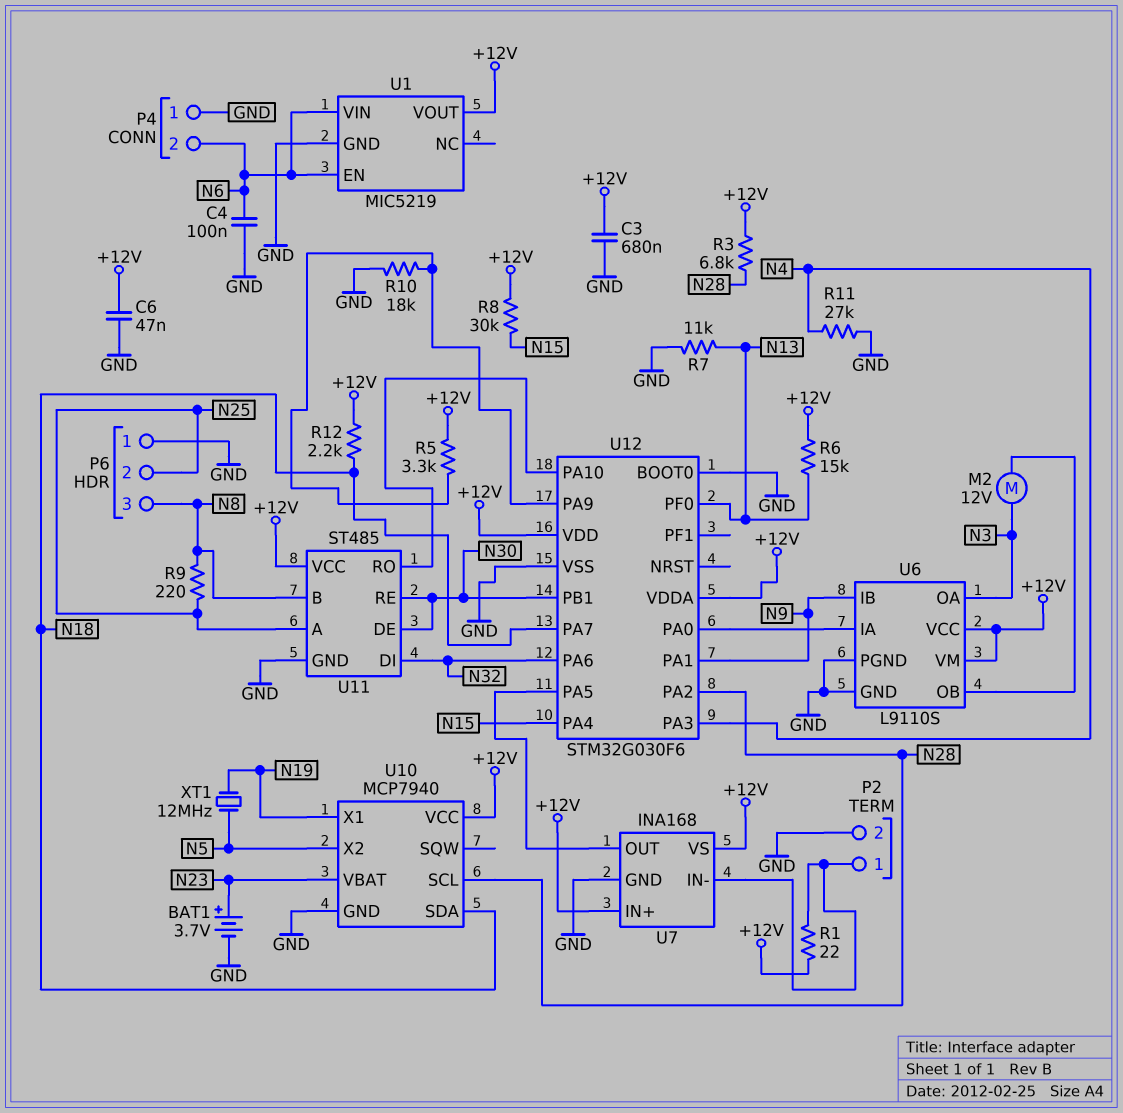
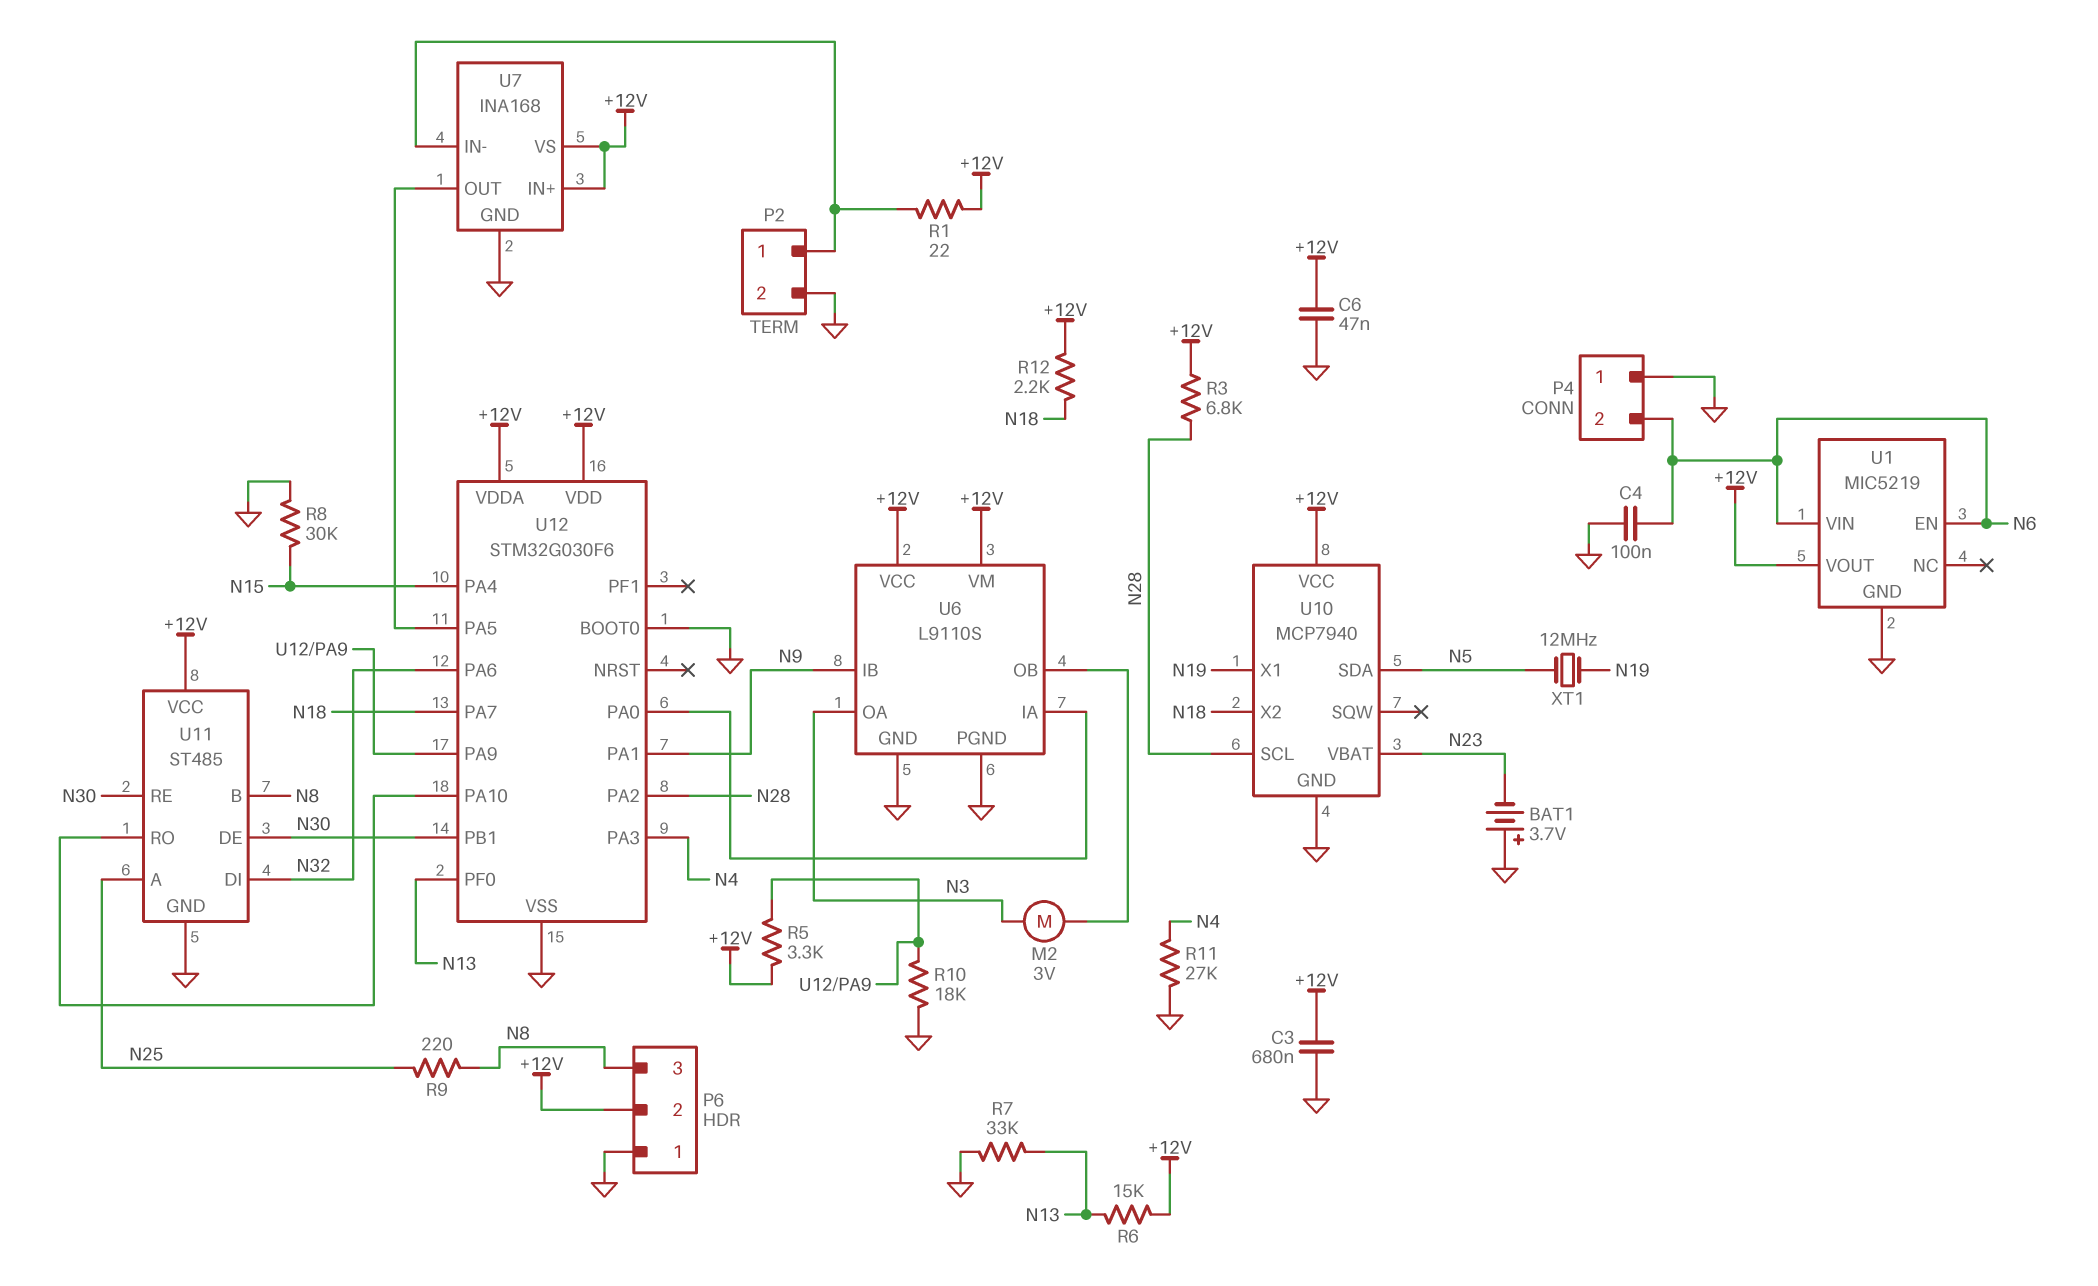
BAT1: 3.7V (plus N23, minus GND) -> 3.7V (plus GND, minus N23)
M2: motor 12V (N3, U6/OB) -> motor 3V (N3, U6/OB)
P6 pin 2: N25 -> +12V
R7: 11k (GND, N13) -> 33k (GND, N13)
R8: 30k (+12V, N15) -> 30k (GND, N15)
U10 pin SDA: N18 -> N5
U10 pin X2: N5 -> N18

